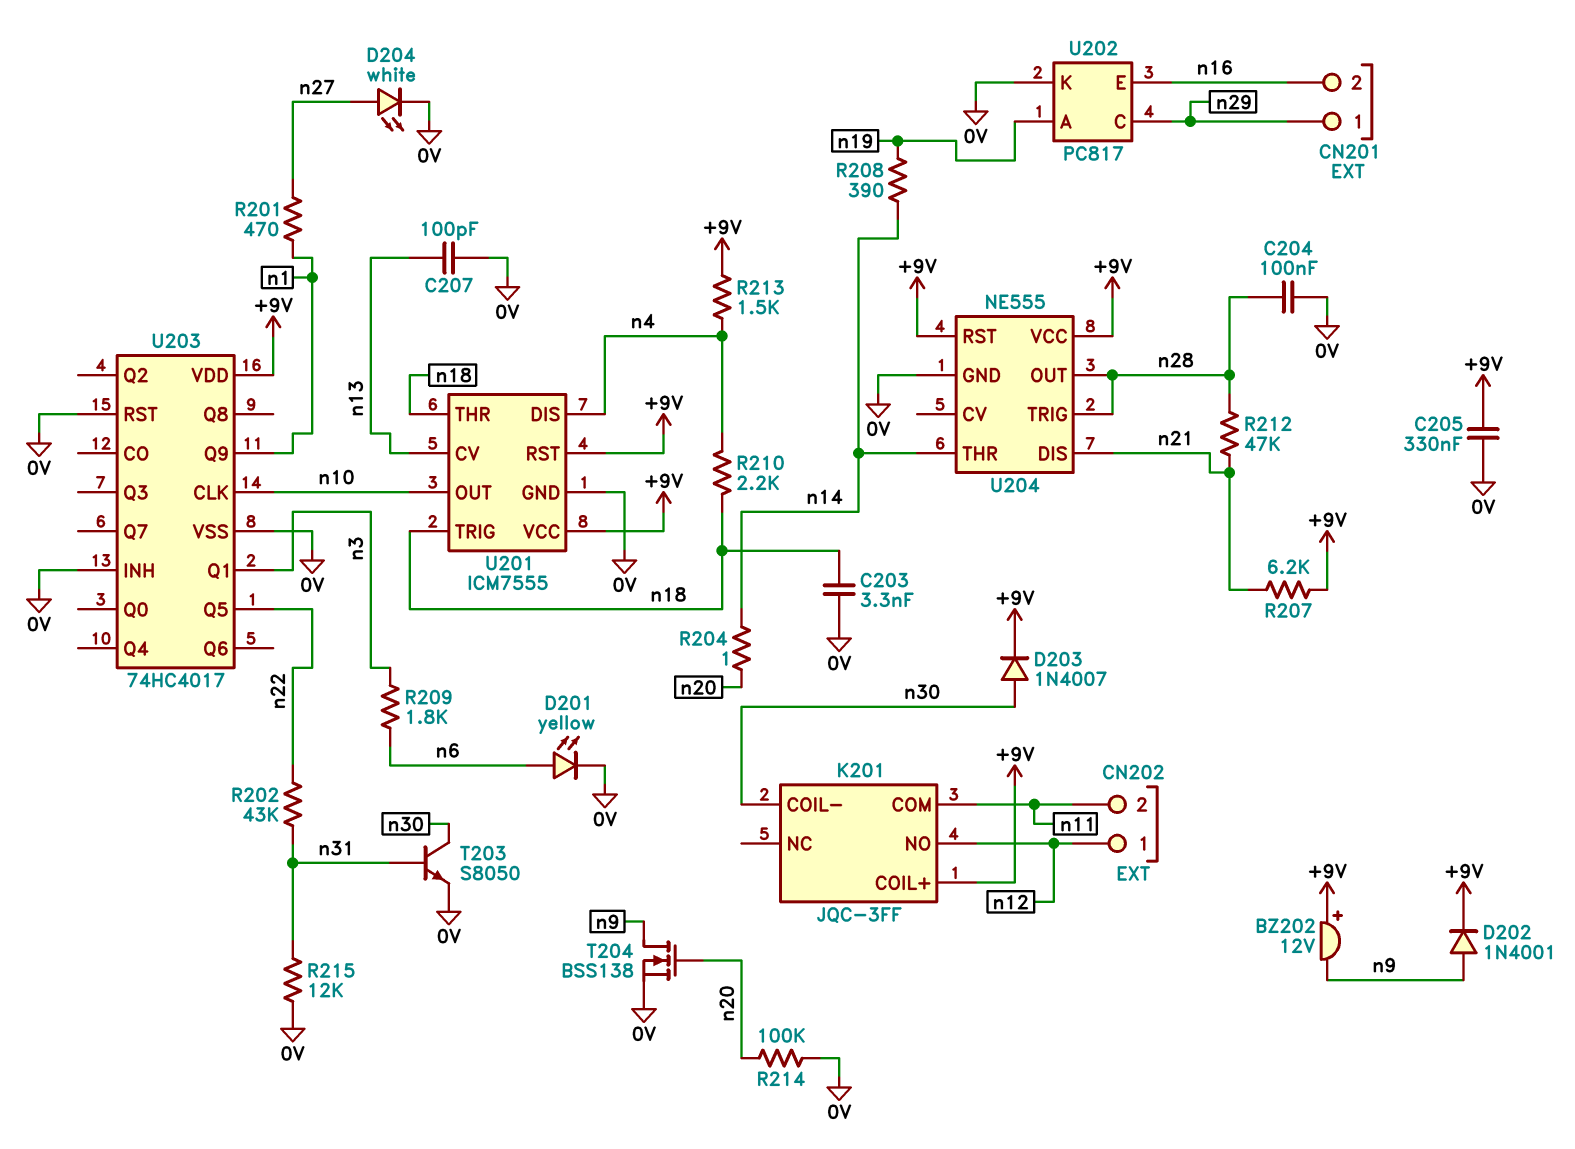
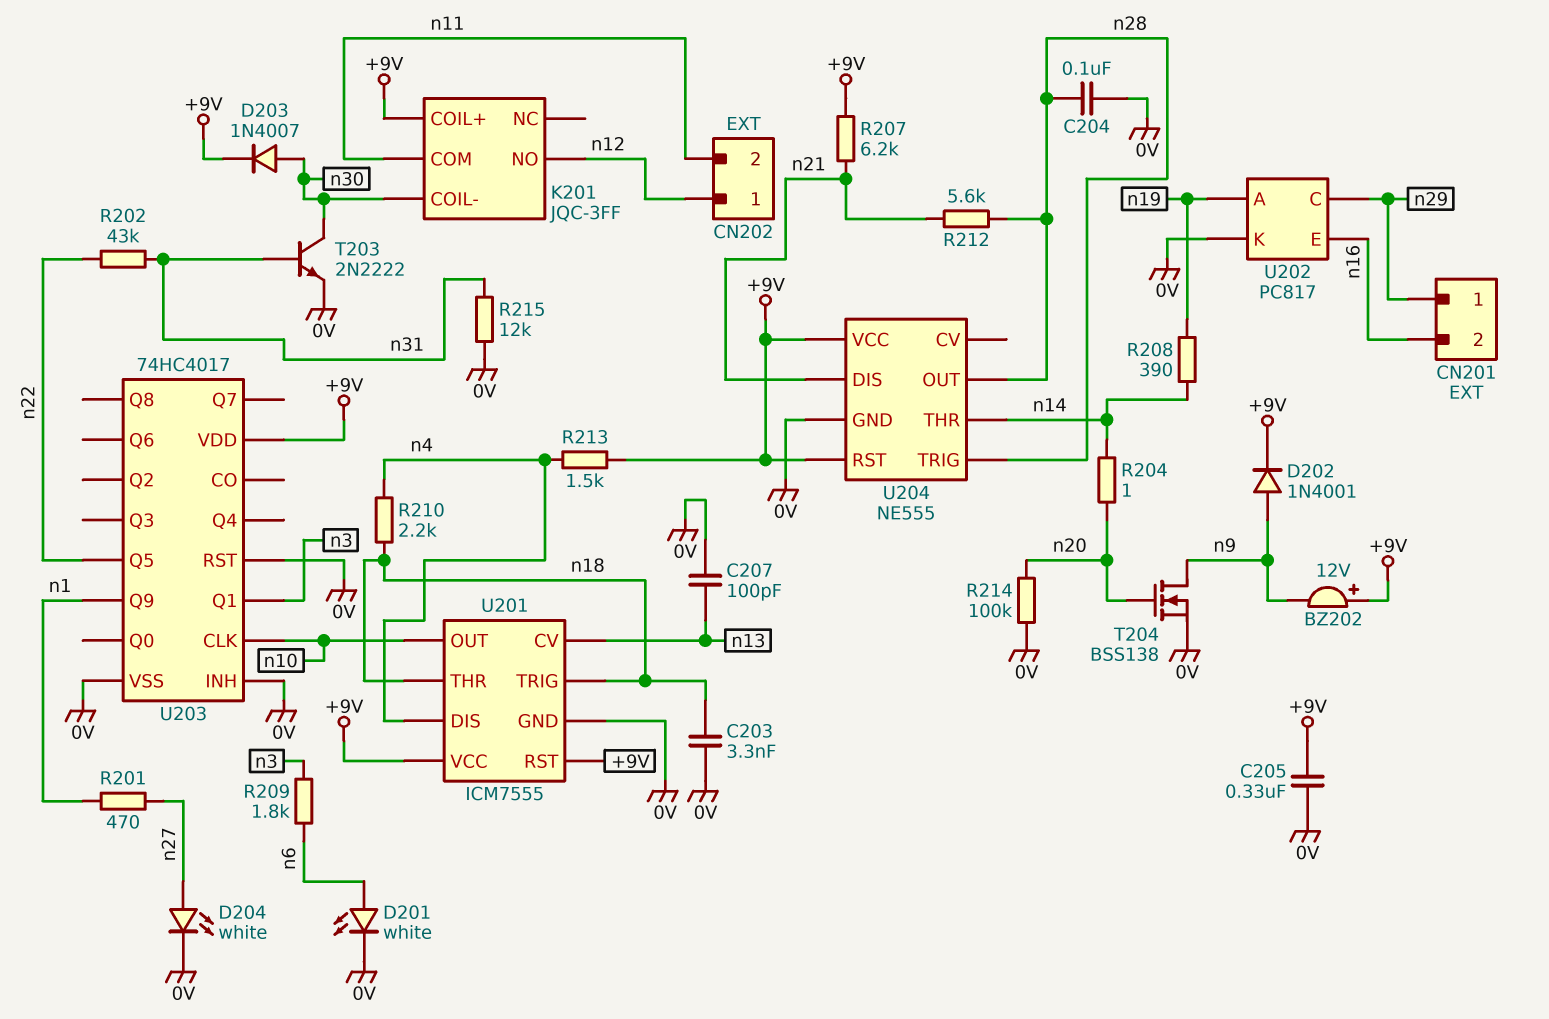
D201: LED yellow (A n6, K 0V) -> LED white (A n6, K 0V)
R212: 47k (n21, n28) -> 5.6k (n21, n28)
T203: NPN S8050 (B n31, C n30, E 0V) -> NPN 2N2222 (B n31, C n30, E 0V)

